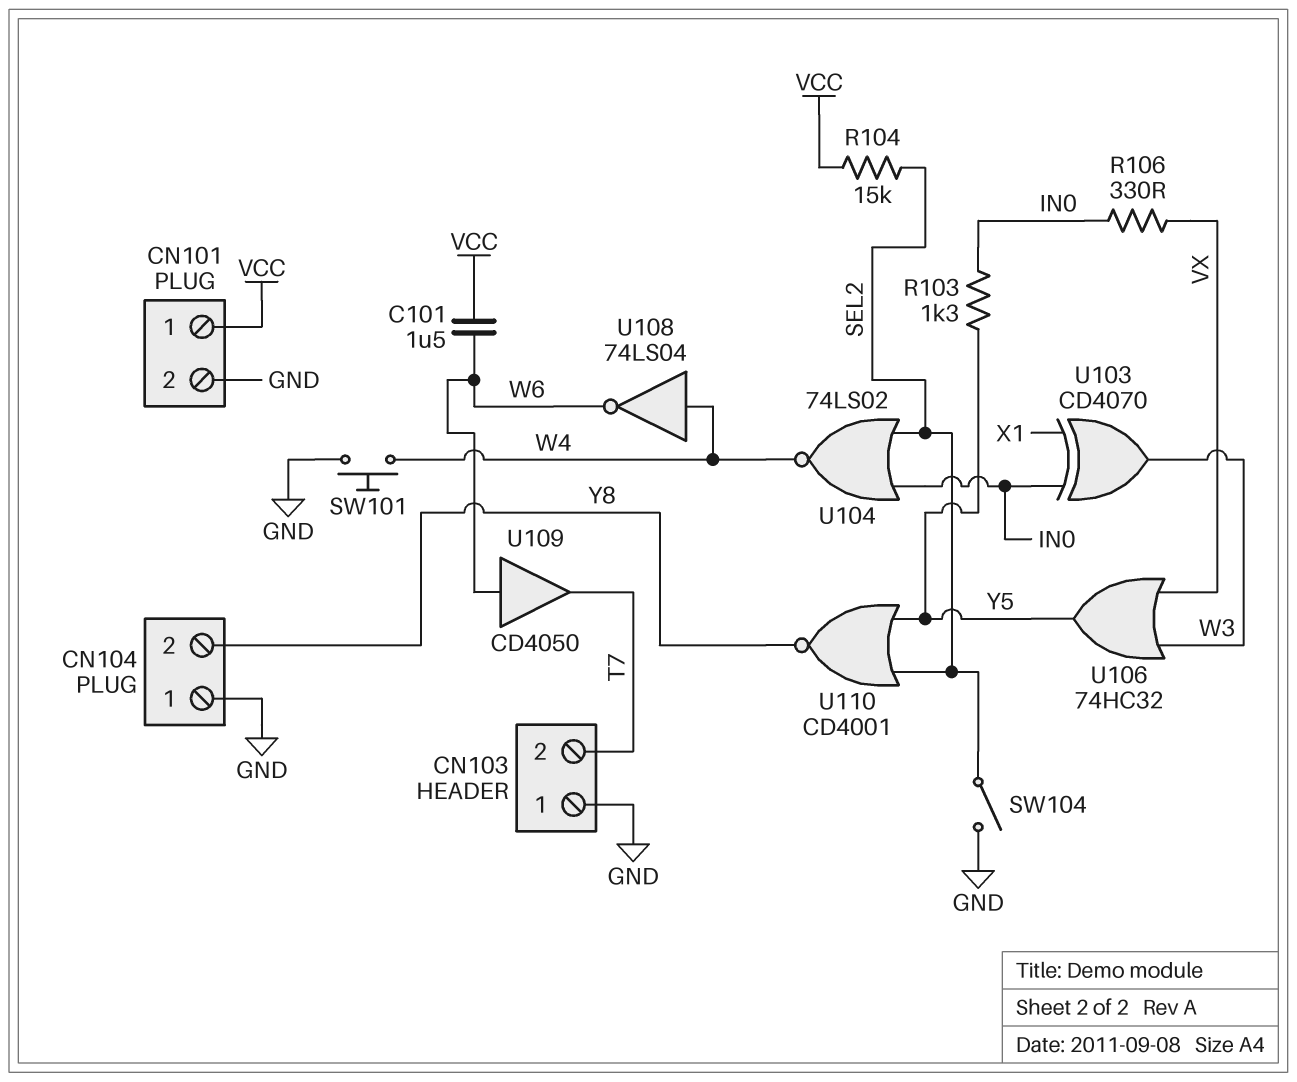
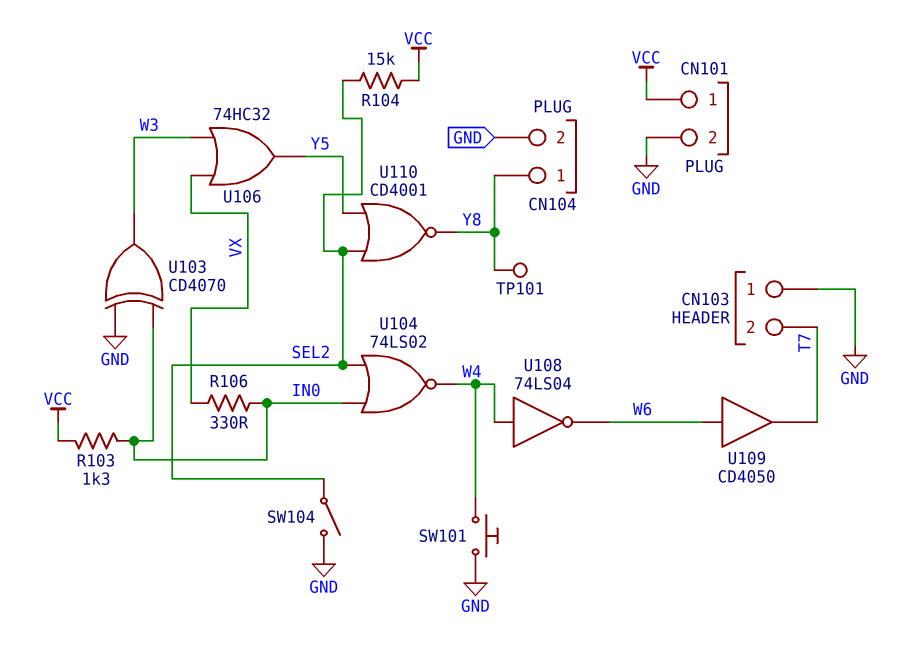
C101: 1.5uF (VCC, W6) -> none
CN104 pin 1: GND -> Y8
CN104 pin 2: Y8 -> GND
R103: 1.3k (IN0, Y5) -> 1.3k (IN0, VCC)
TP101: none -> test point (Y8)
U103: XOR CD4070 (in IN0, in X1, out W3) -> XOR CD4070 (in GND, in IN0, out W3)

